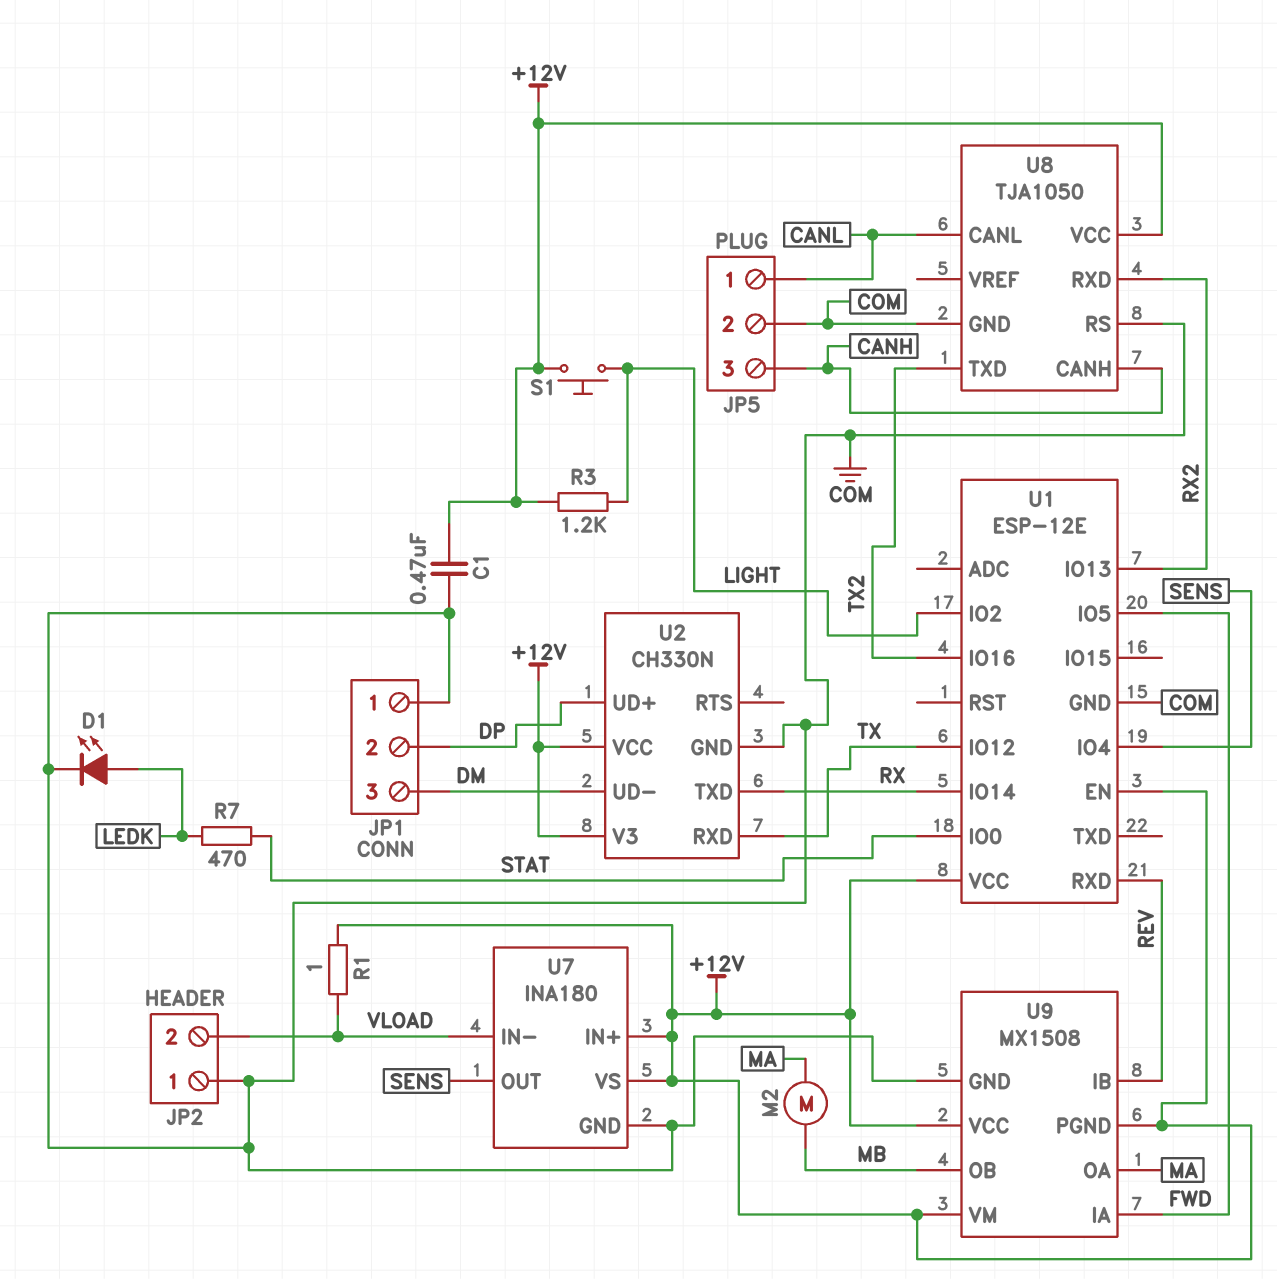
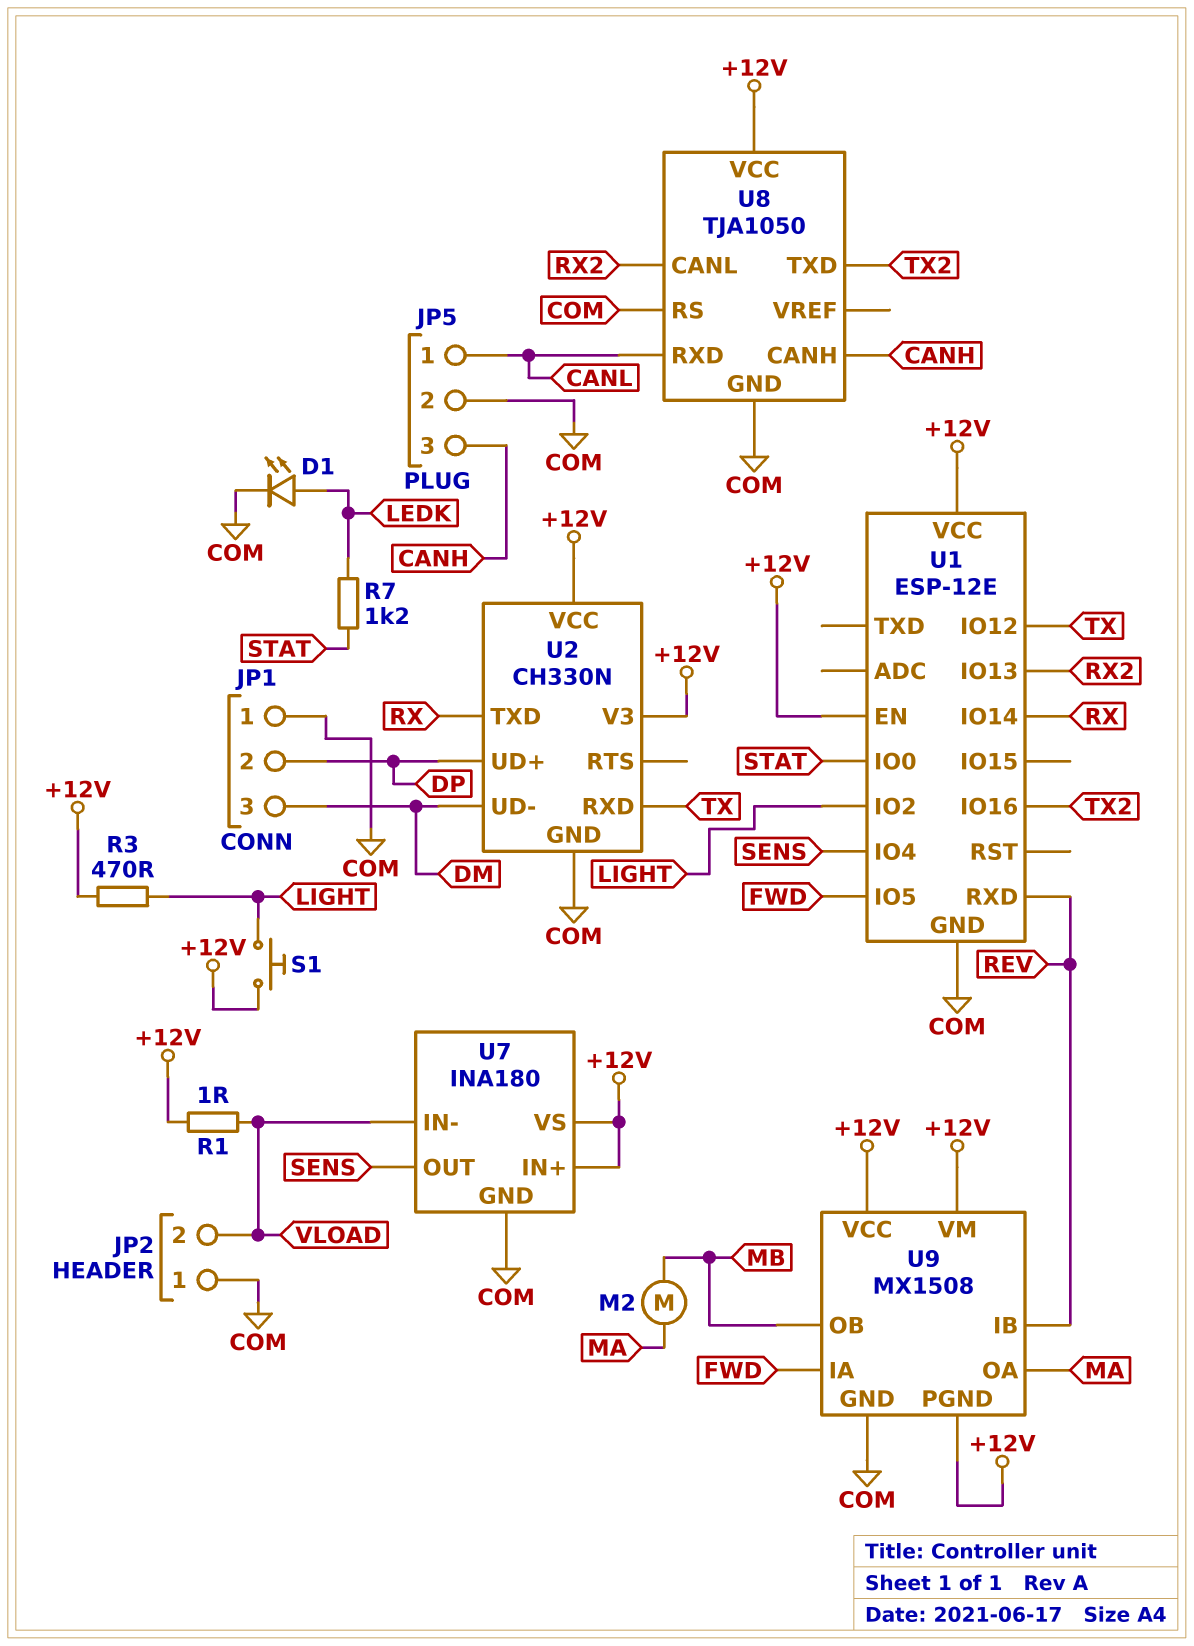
C1: 470nF (+12V, COM) -> none
R3: 1.2k (+12V, LIGHT) -> 470 (+12V, LIGHT)
R7: 470 (LEDK, STAT) -> 1.2k (LEDK, STAT)
U8 pin CANL: CANL -> RX2
U8 pin RXD: RX2 -> CANL

